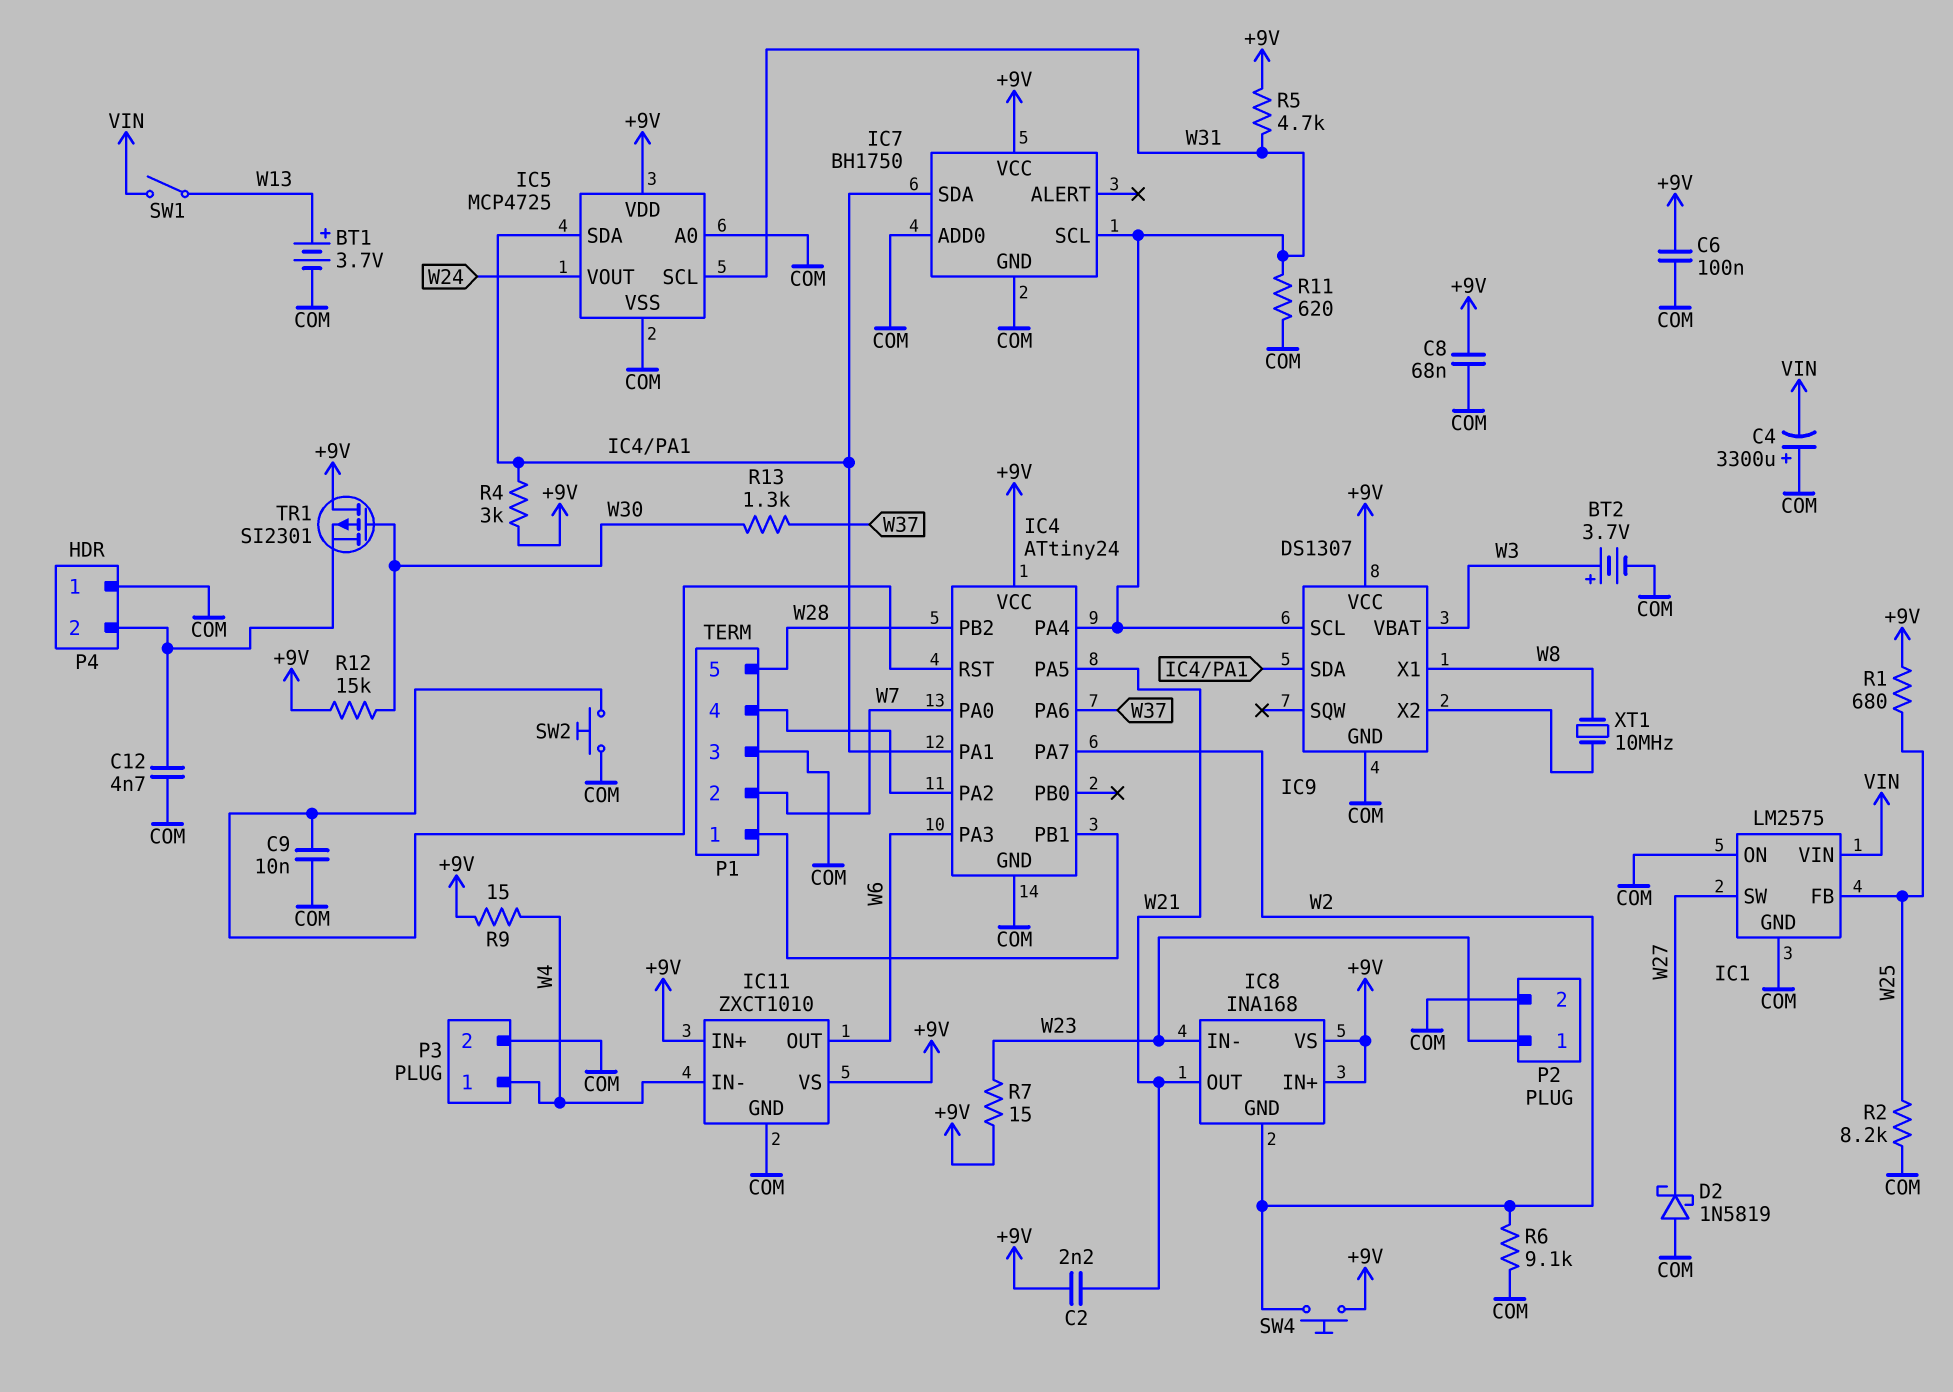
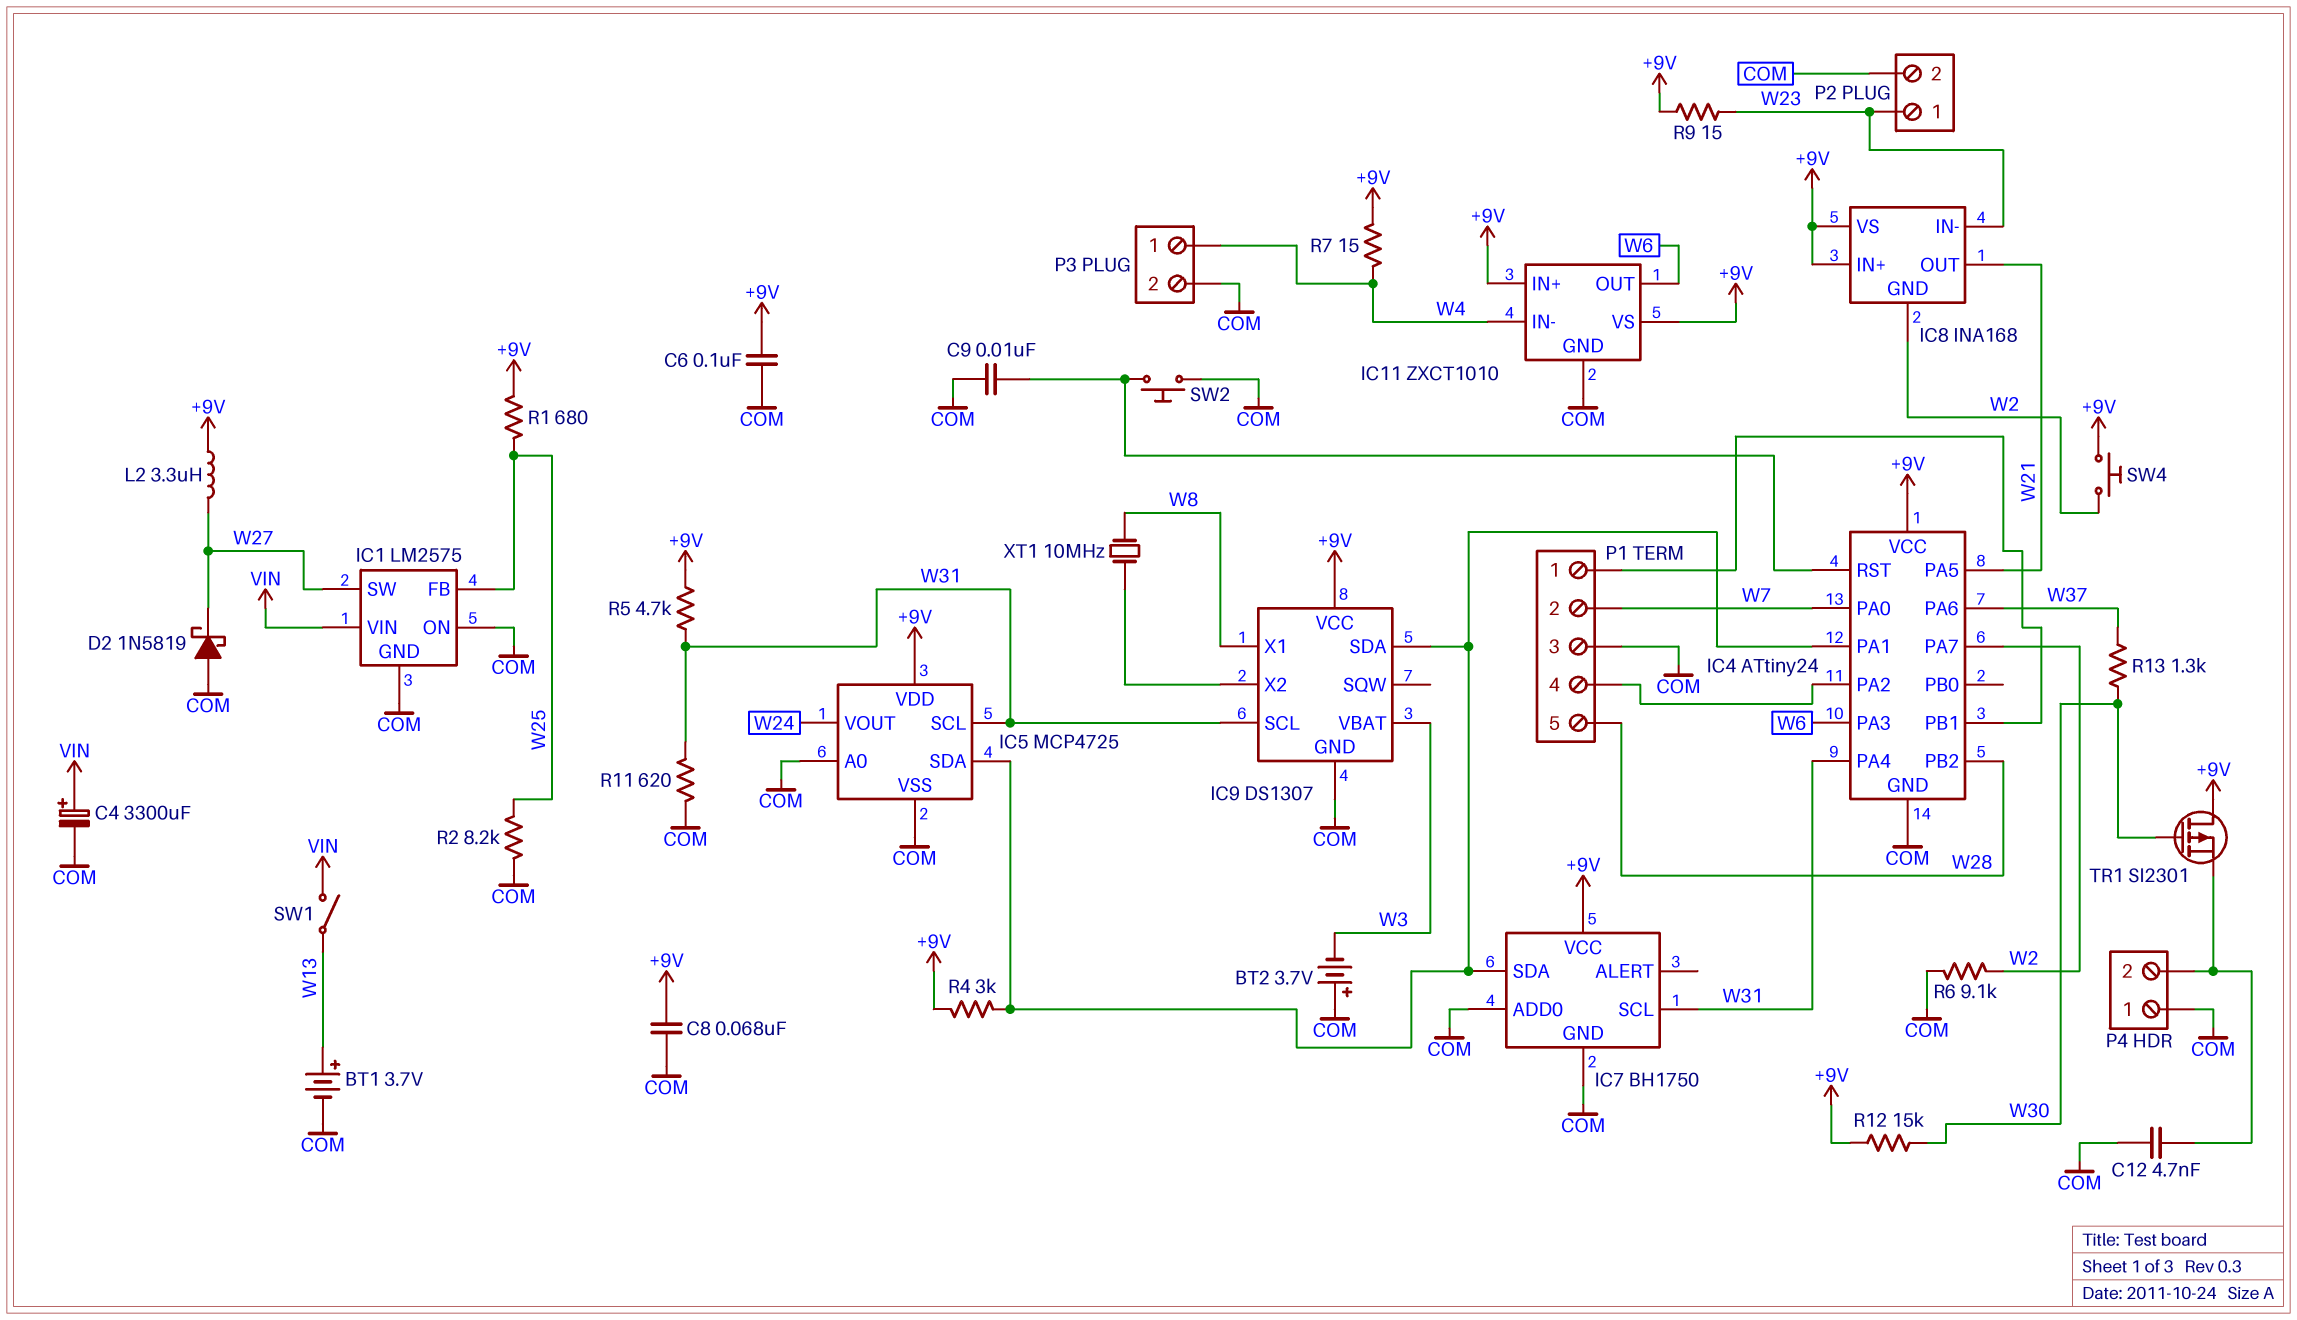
BT2: 3.7V (plus W3, minus COM) -> 3.7V (plus COM, minus W3)
C2: 2.2nF (+9V, W21) -> none
C4: 3300uF (plus COM, minus VIN) -> 3300uF (plus VIN, minus COM)
L2: none -> 3.3uH (+9V, W27)
R7: 15 (+9V, W23) -> 15 (+9V, W4)
R9: 15 (+9V, W4) -> 15 (+9V, W23)

